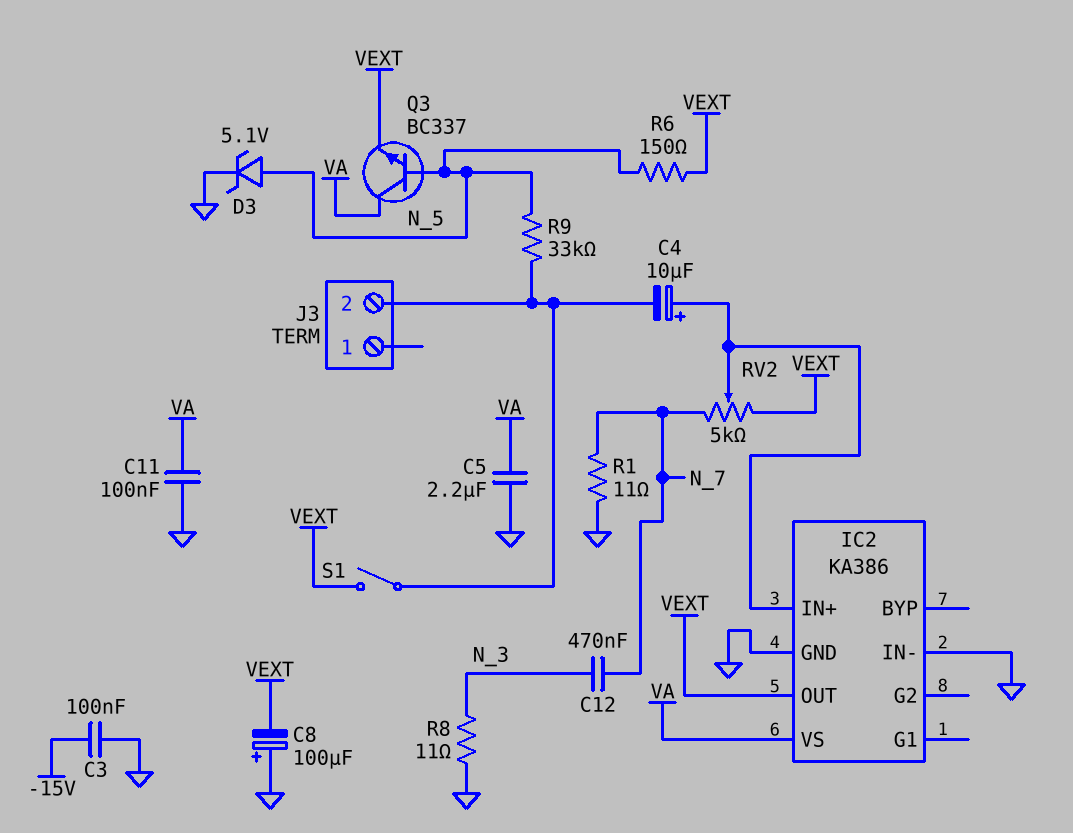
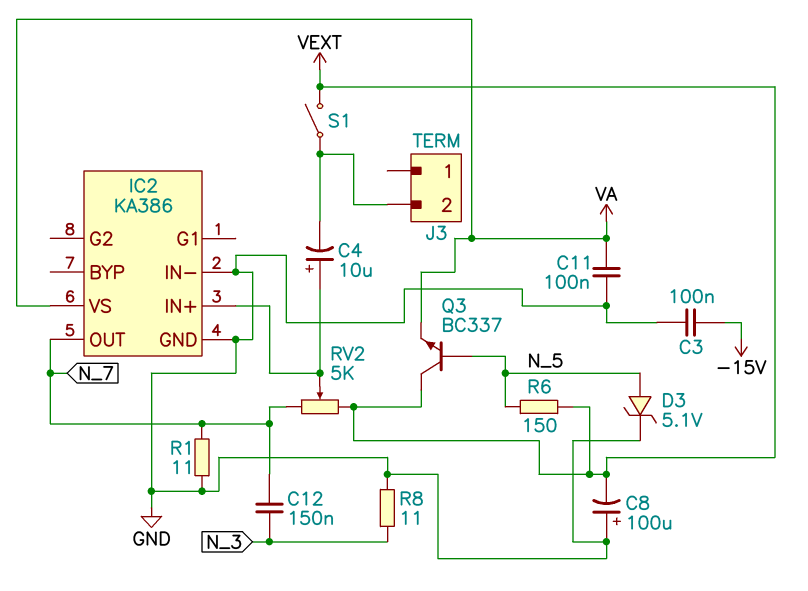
C5: 2.2uF (GND, VA) -> none
C12: 470nF (N_3, N_7) -> 150nF (N_3, N_7)
IC2 pin OUT: VEXT -> N_7
Q3: NPN BC337 (B N_5, C VA, E VEXT) -> NPN BC337 (B N_5, C VEXT, E VA)
R9: 33k (J3/2, N_5) -> none

